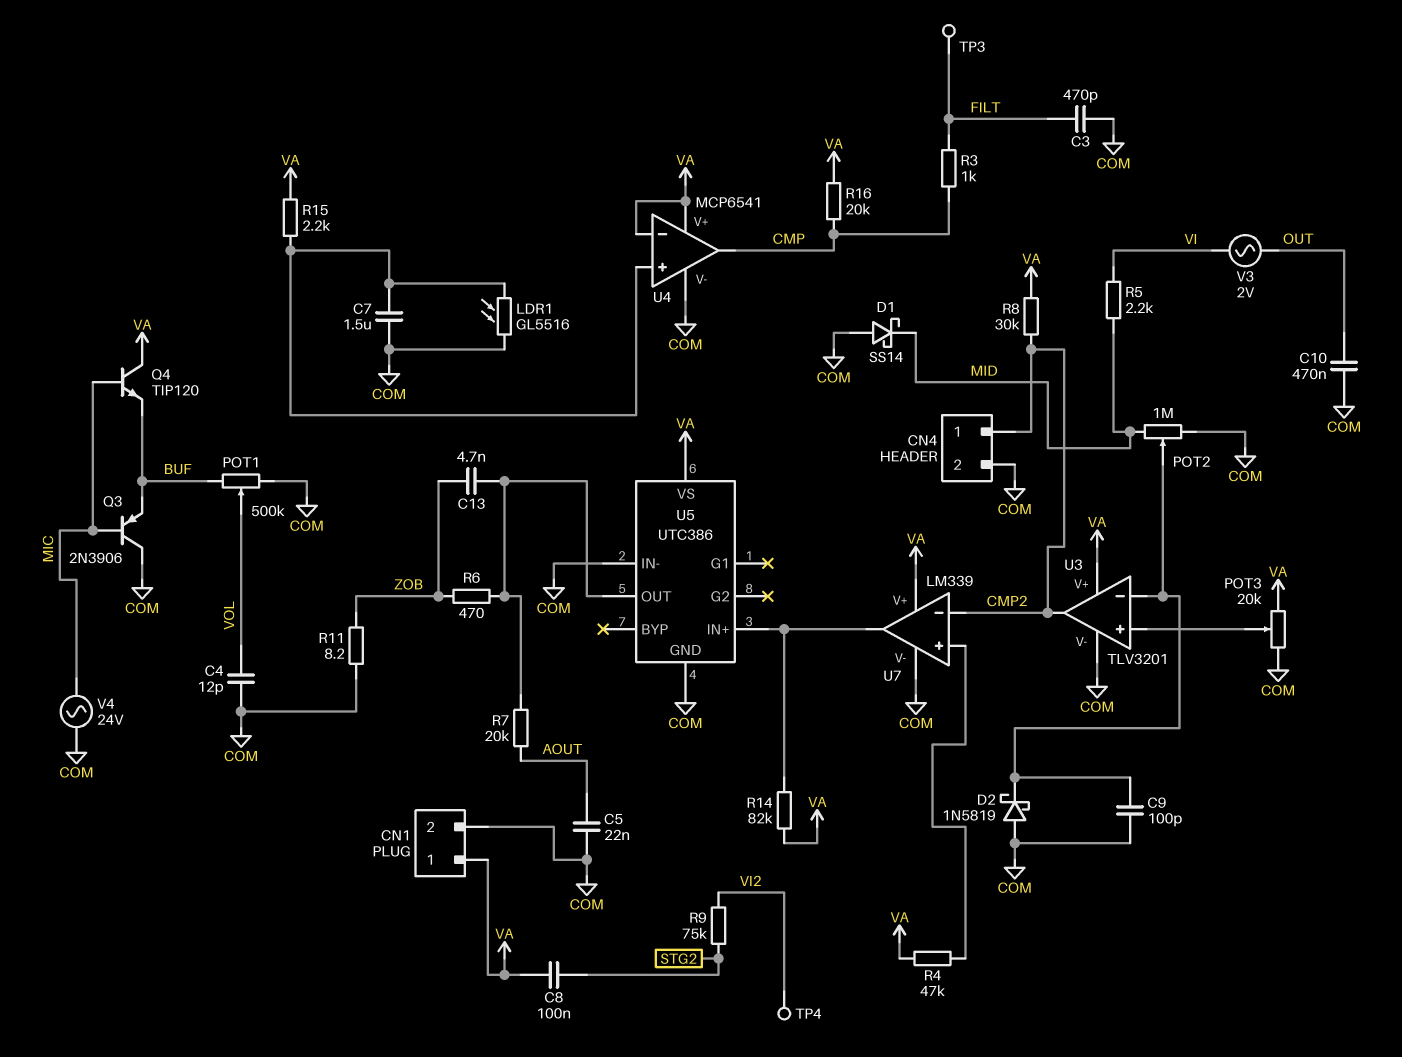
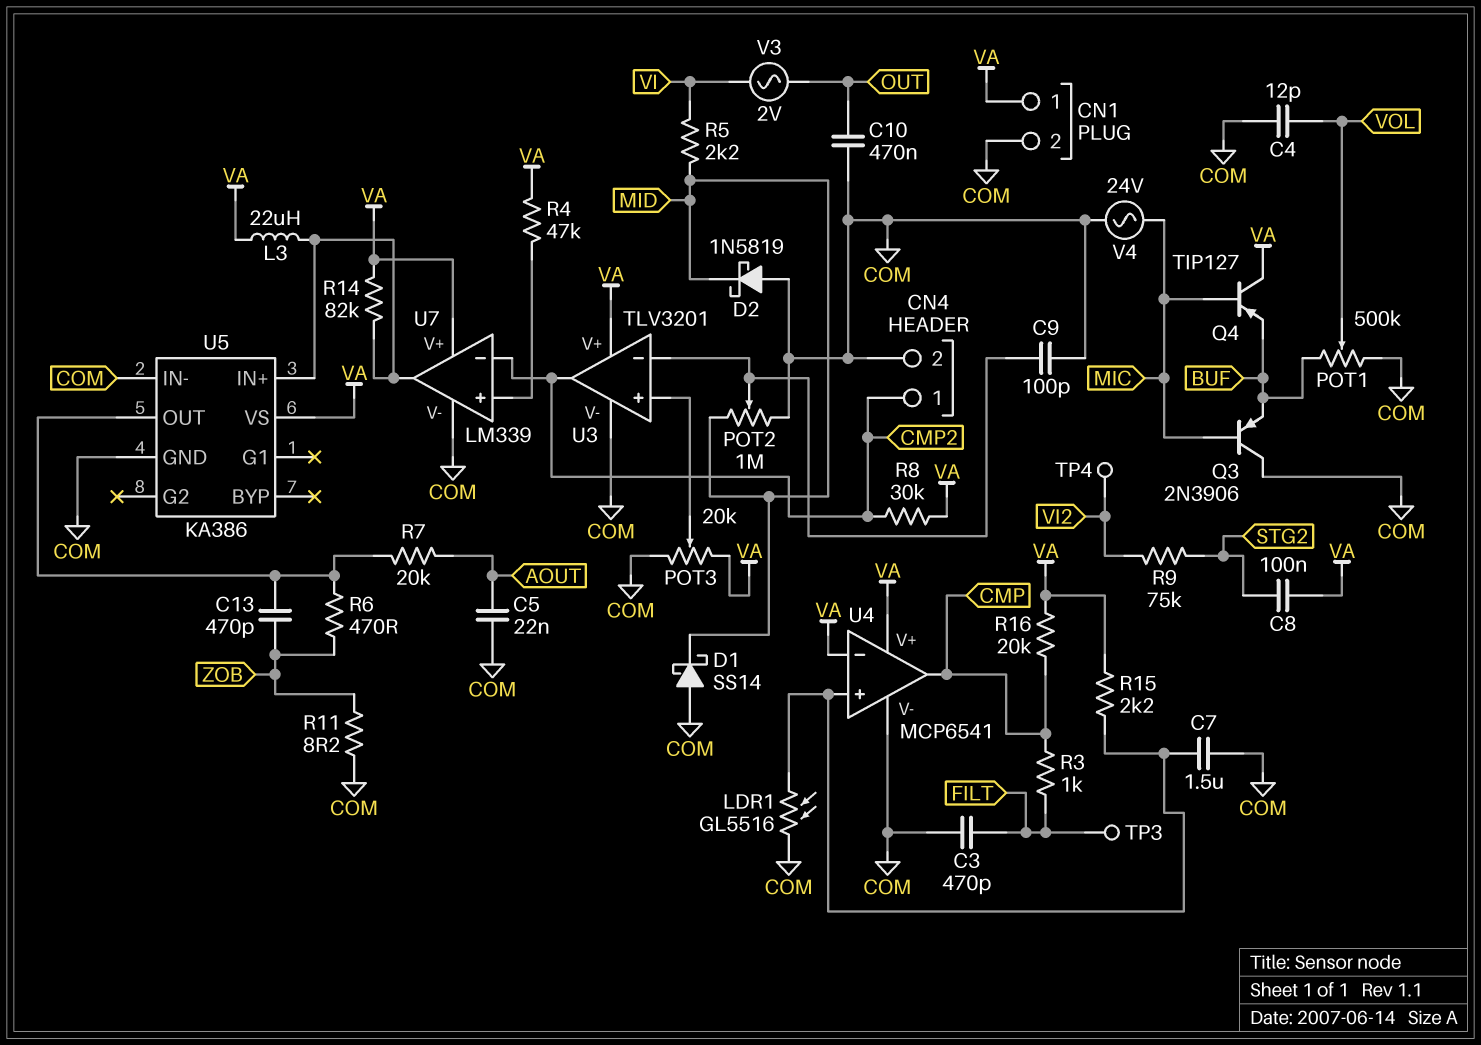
C13: 4.7nF (U5/OUT, ZOB) -> 470pF (U5/OUT, ZOB)
D2: schottky 1N5819 (A COM, K U3/in-) -> schottky 1N5819 (A COM, K MID)
L3: none -> 22uH (U5/IN+, VA)
Q4: NPN TIP120 (B MIC, C VA, E BUF) -> PNP TIP127 (B MIC, C VA, E BUF)
U5: UTC386 -> KA386

